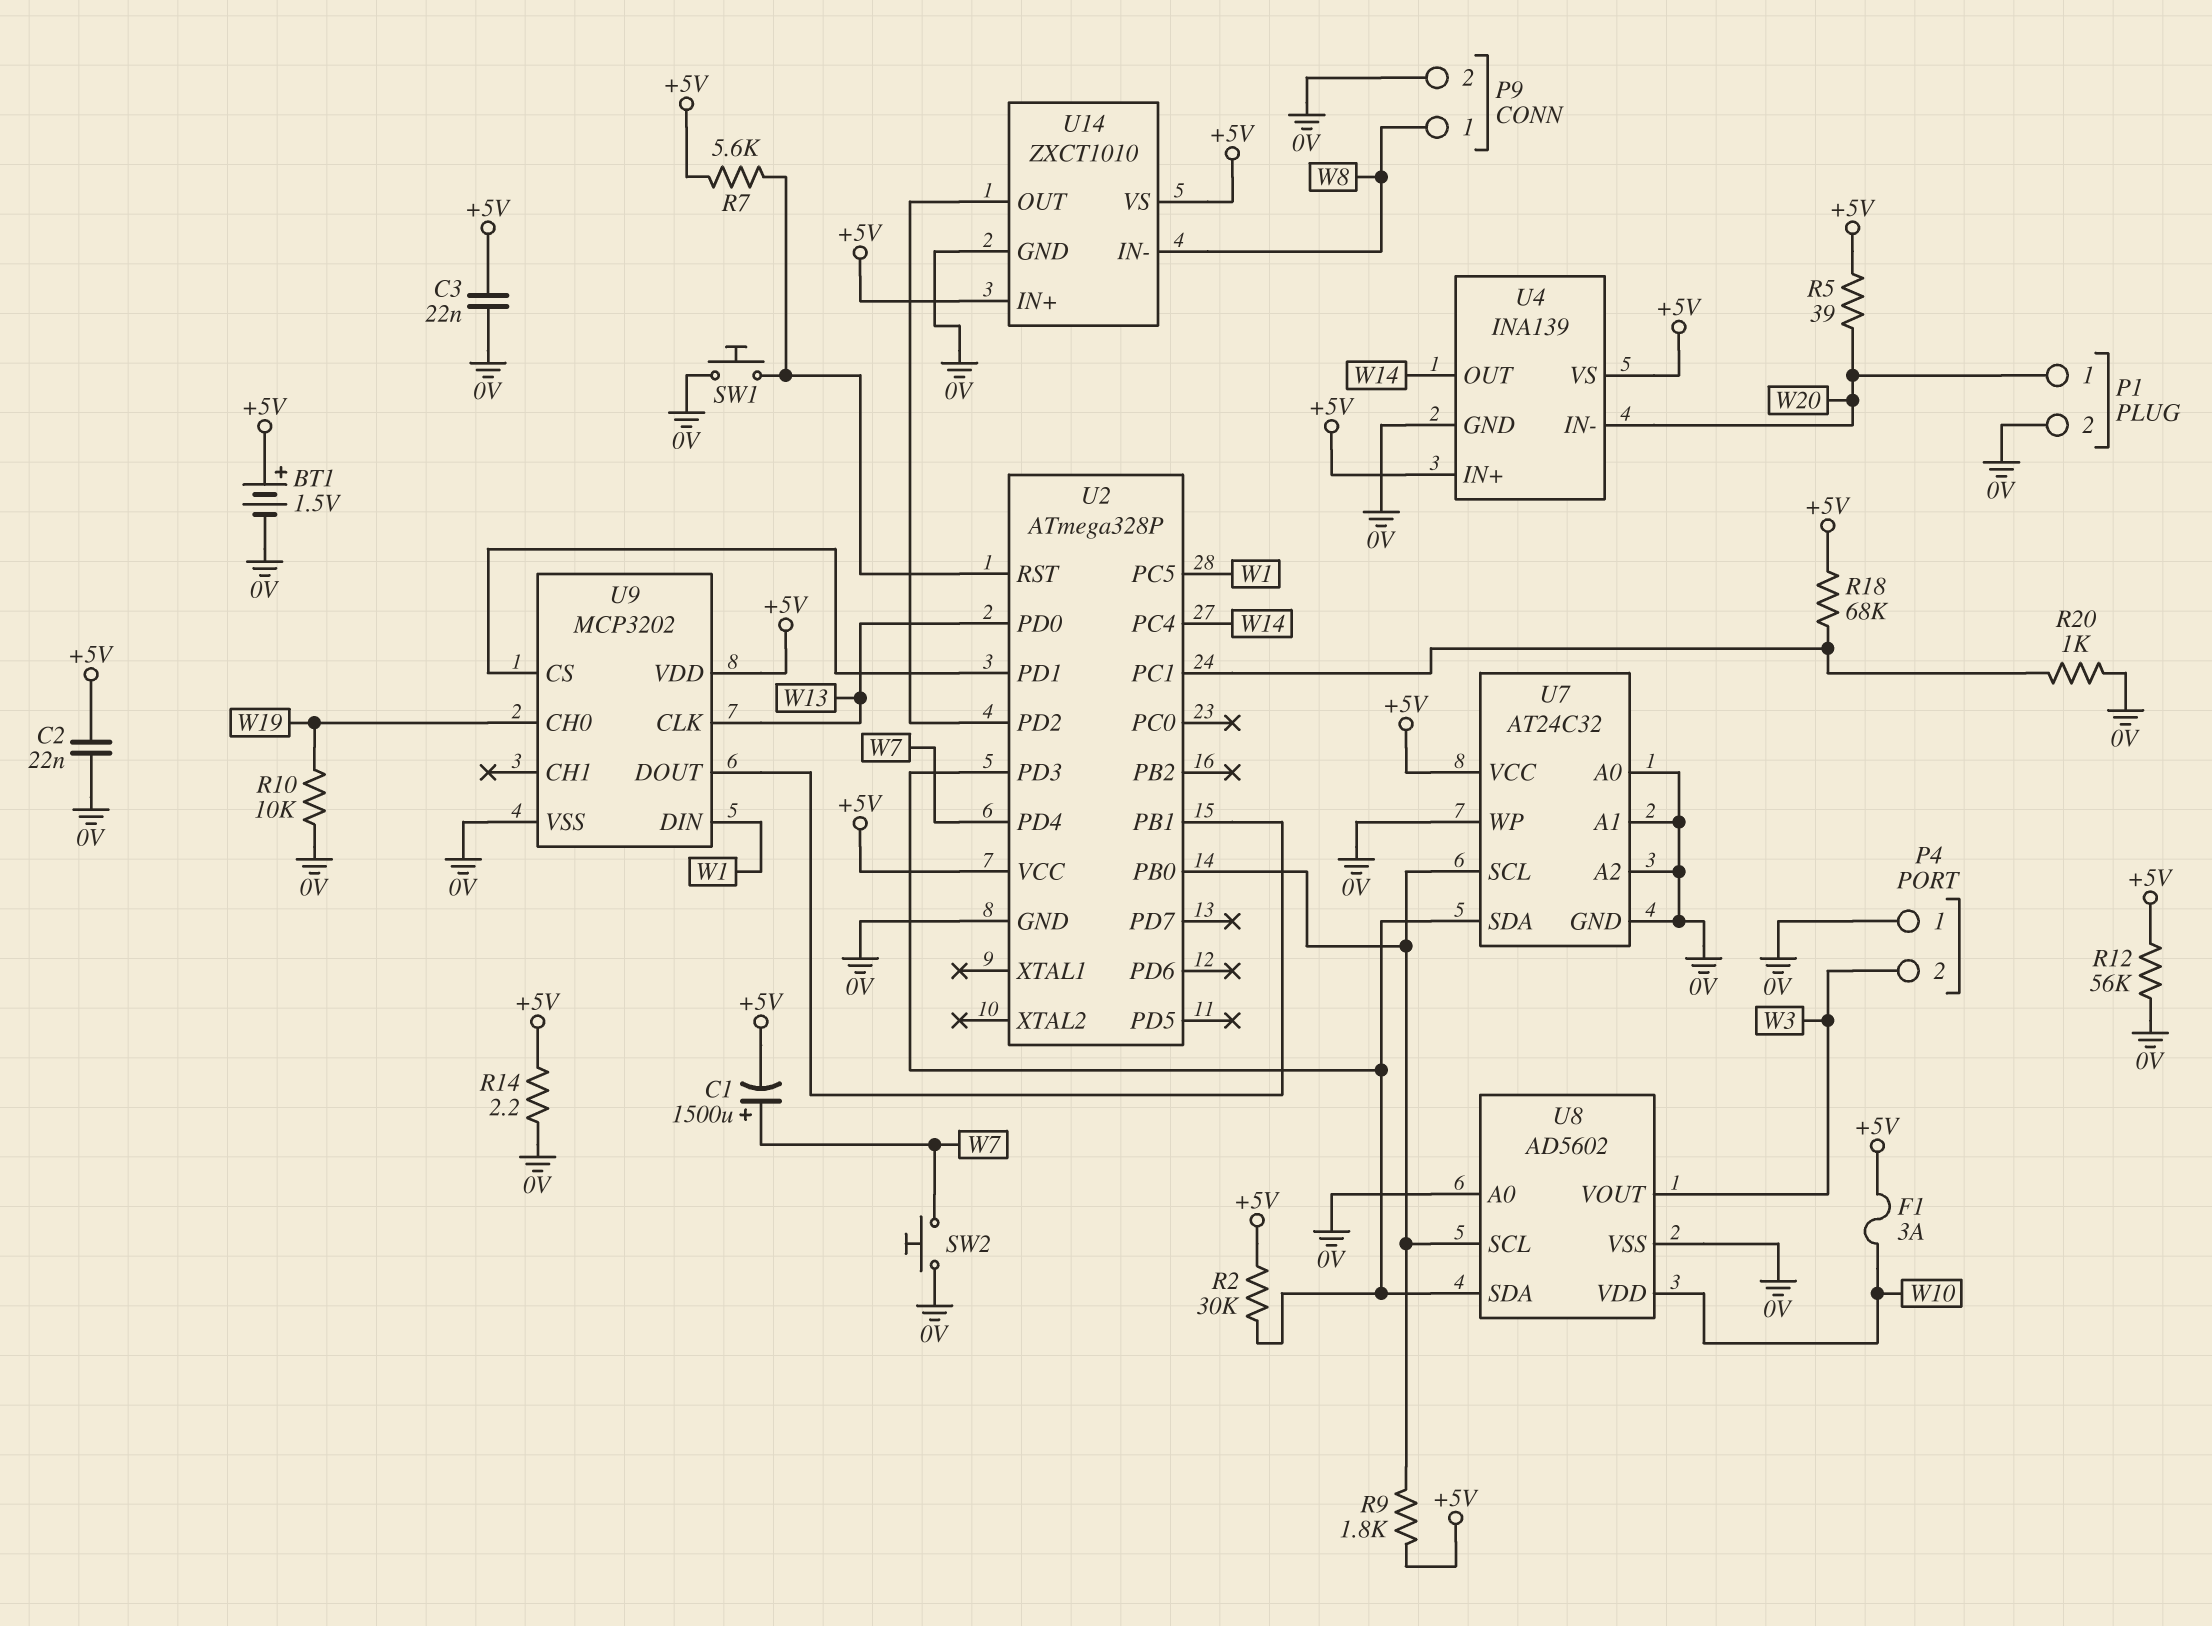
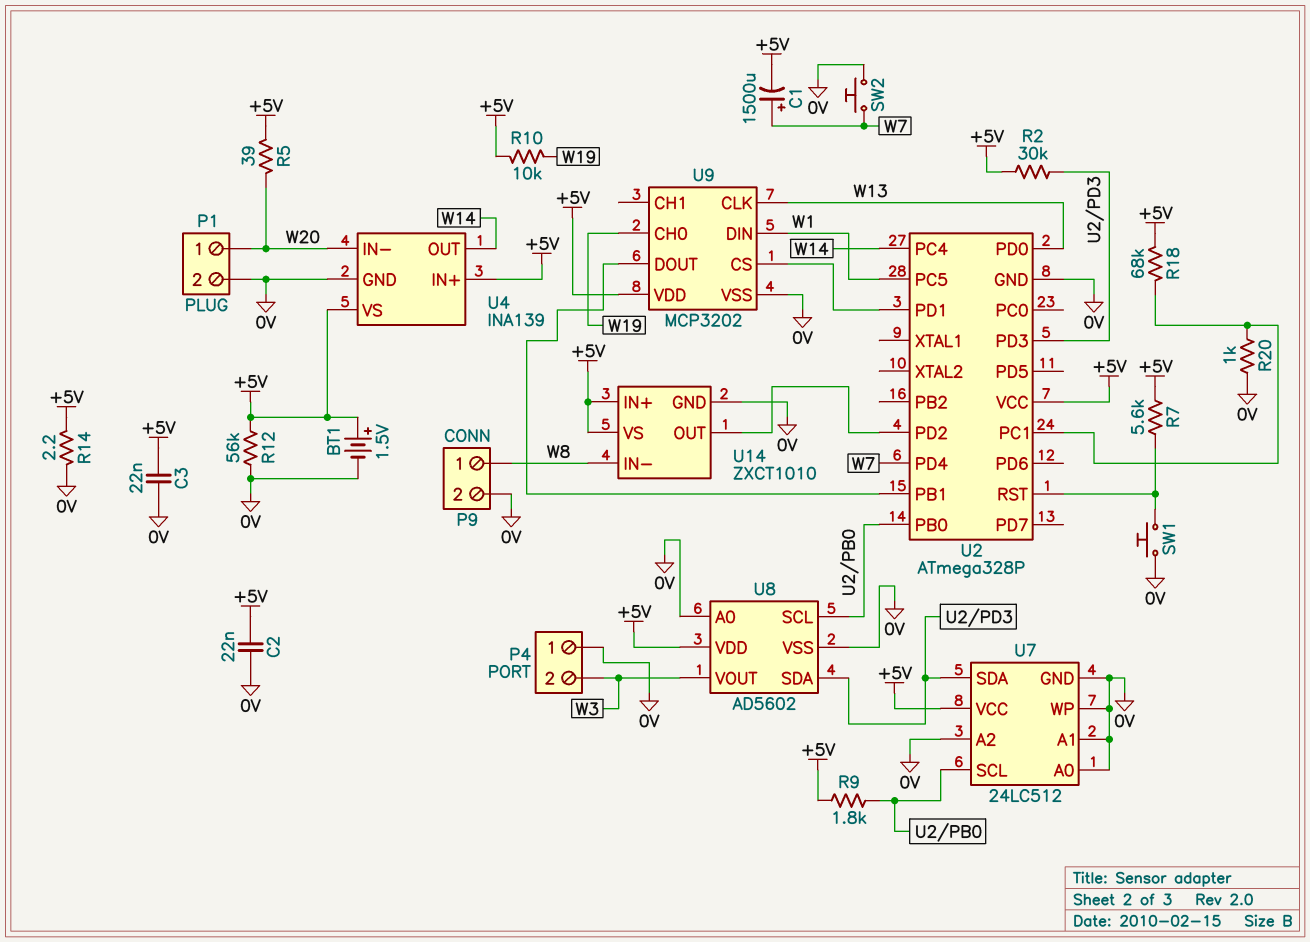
F1: 3A (+5V, W10) -> none
R10: 10k (0V, W19) -> 10k (+5V, W19)
U7: AT24C32 -> 24LC512
U8 pin VDD: W10 -> +5V

